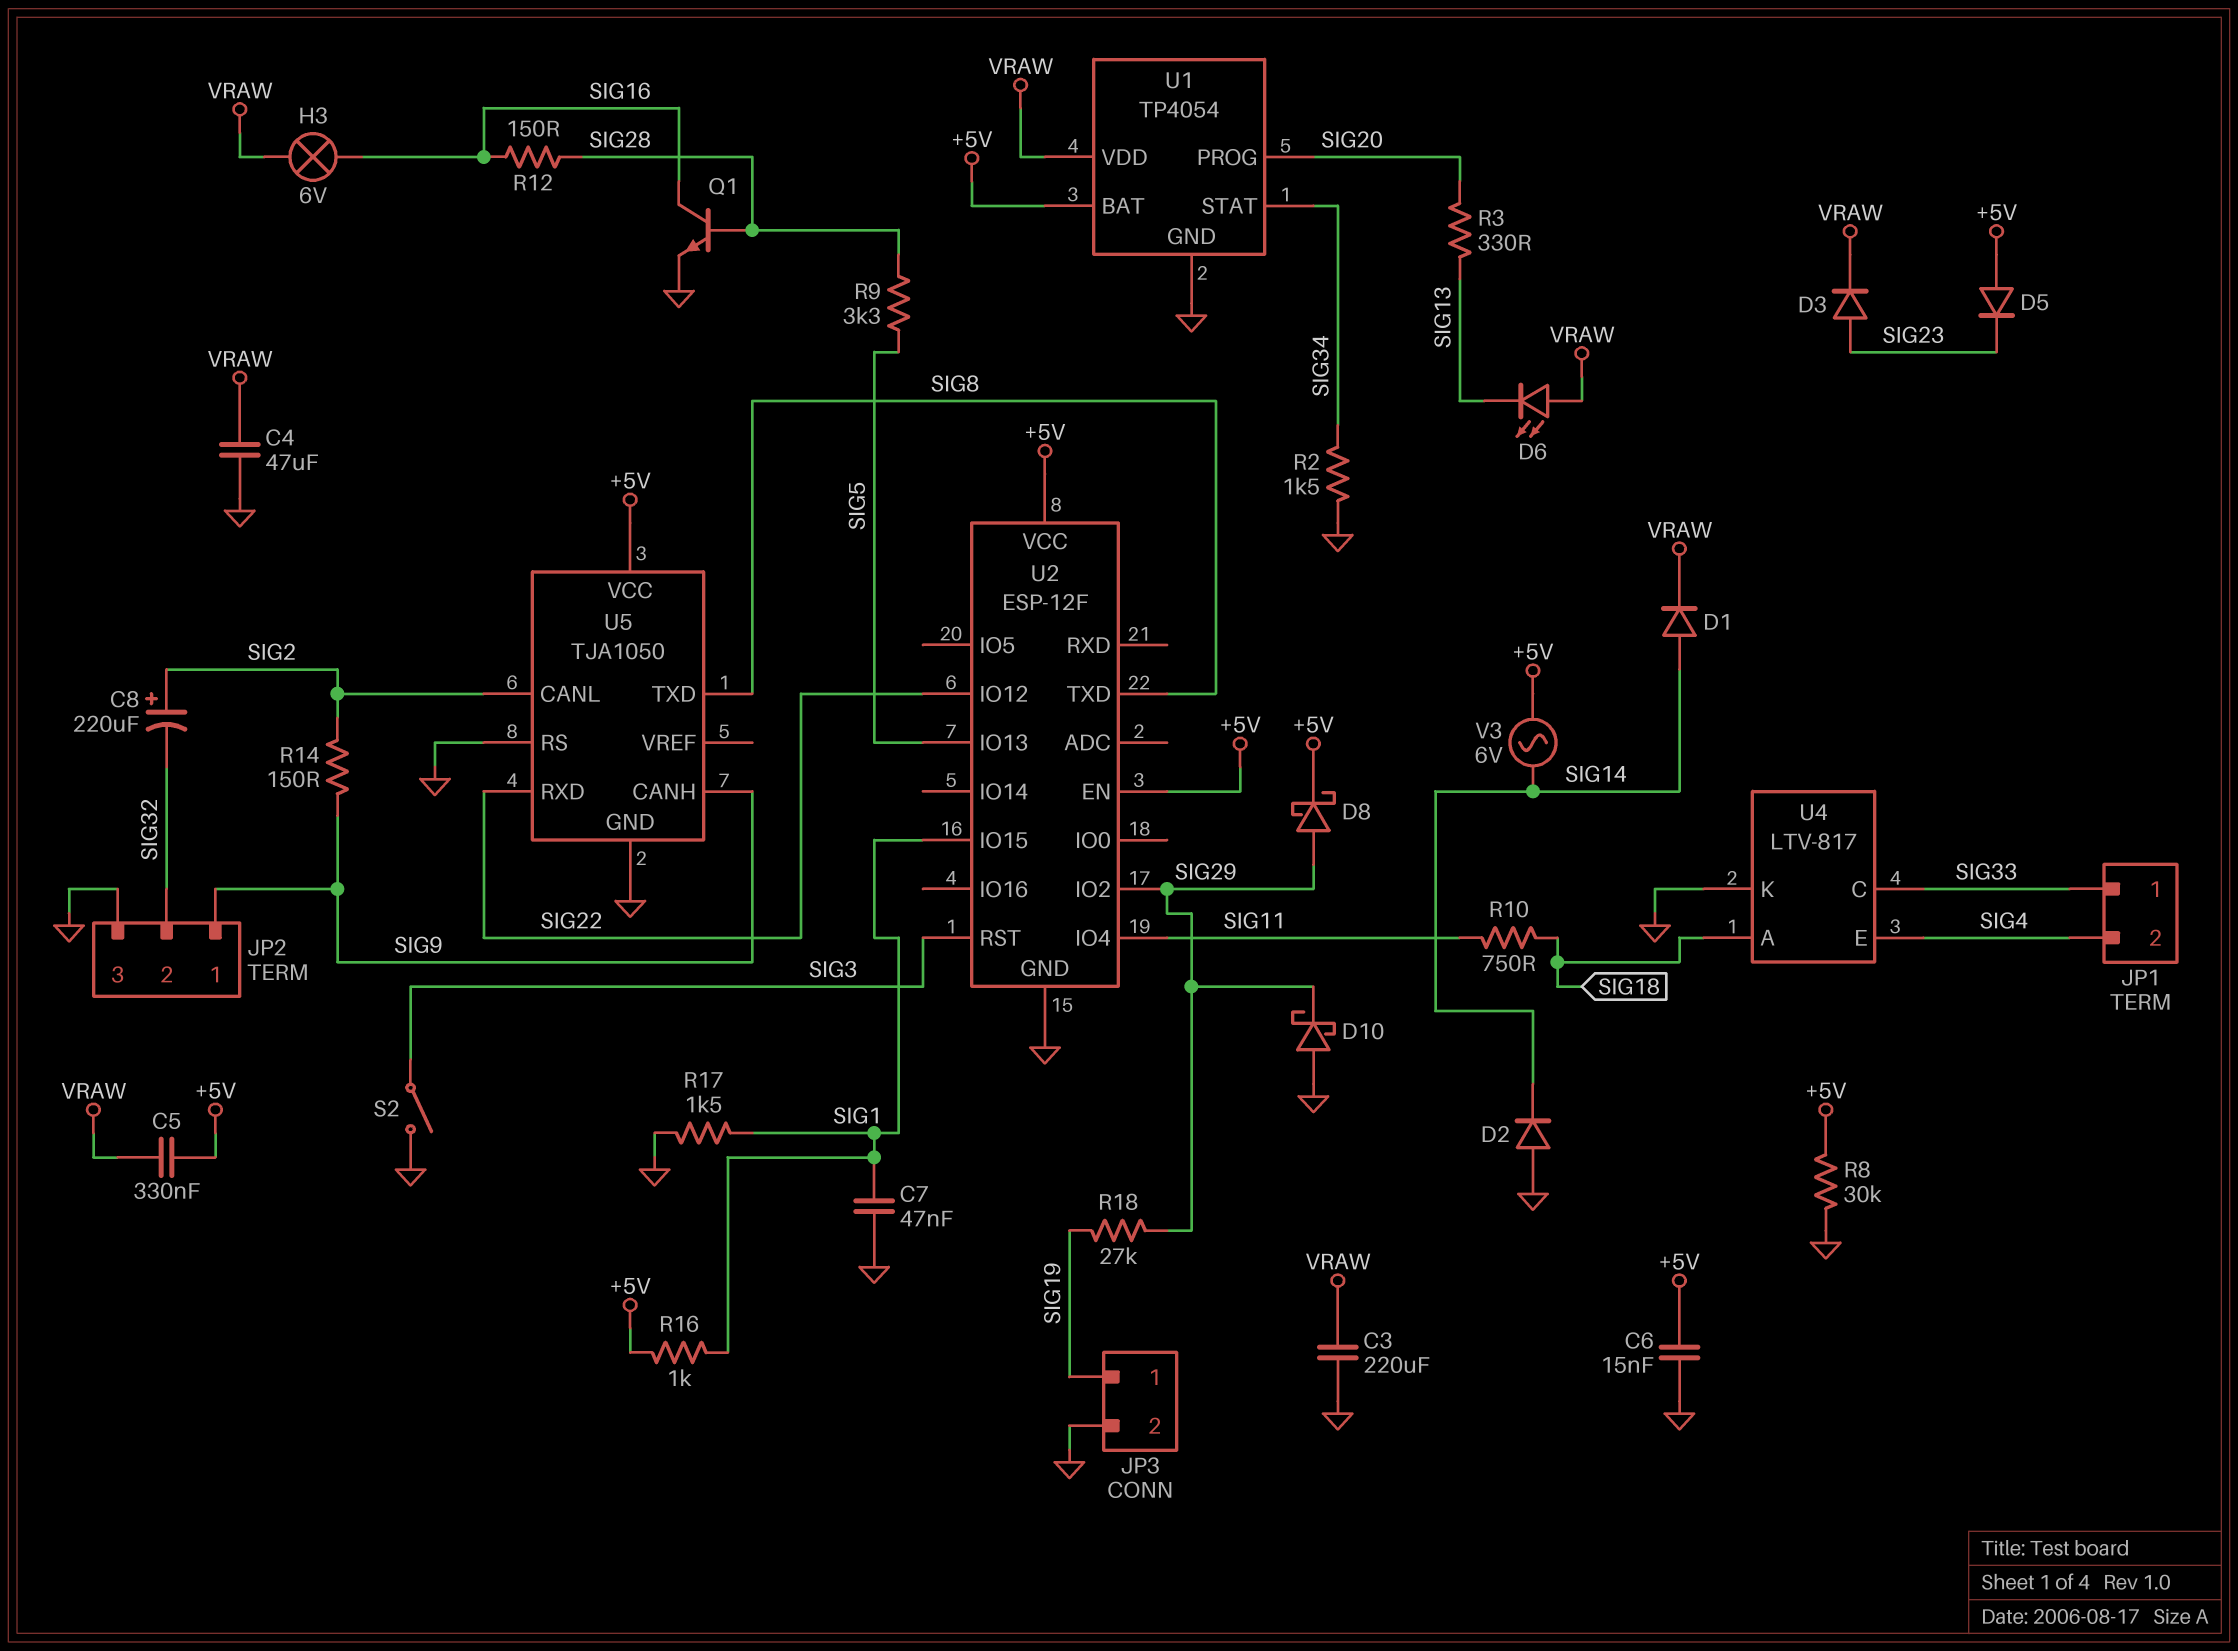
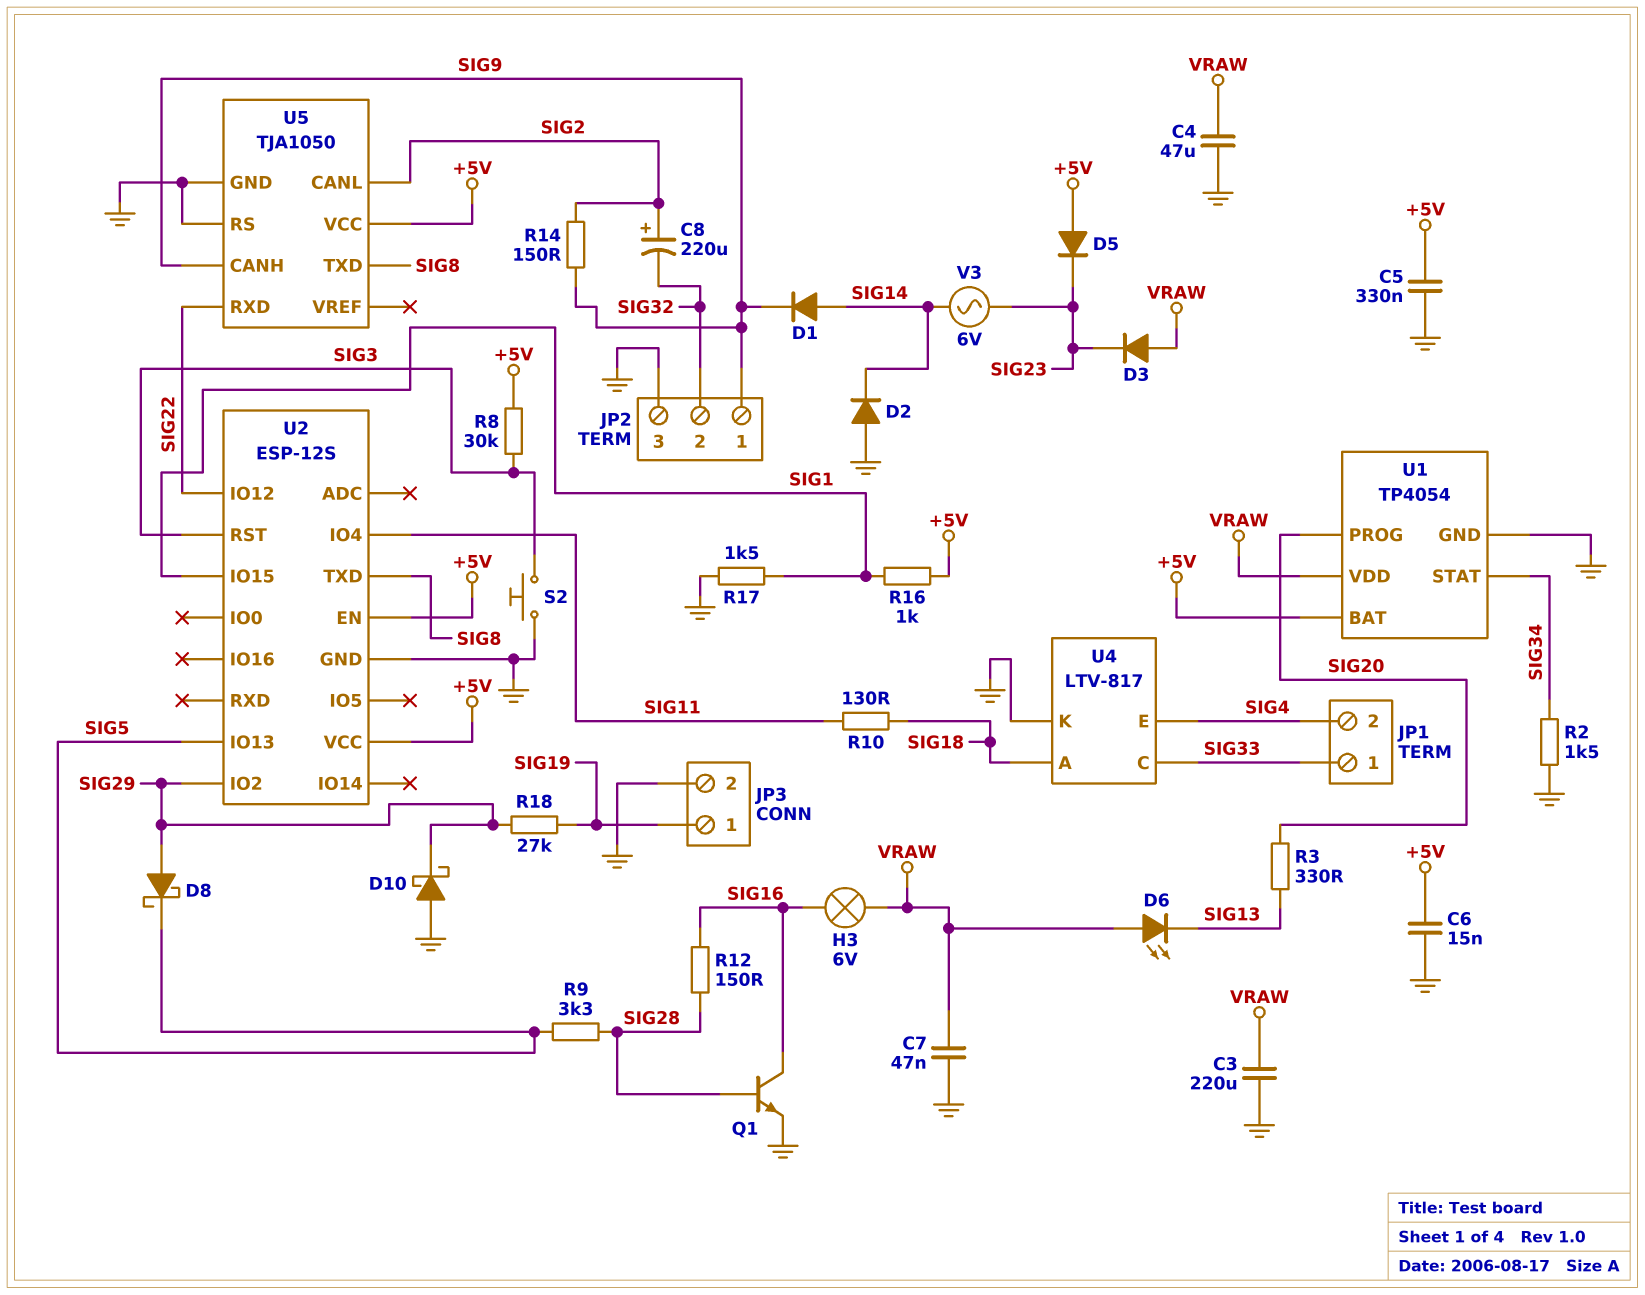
C5: 330nF (+5V, VRAW) -> 330nF (+5V, GND)
C7: 47nF (GND, SIG1) -> 47nF (GND, VRAW)
D1: diode (A SIG14, K VRAW) -> diode (A SIG14, K SIG9)
D3: diode (A SIG23, K VRAW) -> diode (A VRAW, K SIG23)
D8: schottky (A SIG29, K +5V) -> schottky (A SIG29, K SIG5)
R8: 30k (+5V, GND) -> 30k (+5V, SIG3)
R10: 750 (SIG11, SIG18) -> 130 (SIG11, SIG18)
S2: switch (GND, SIG3) -> button (GND, SIG3)
U2: ESP-12F -> ESP-12S
V3: AC 6V (+5V, SIG14) -> AC 6V (SIG14, SIG23)

